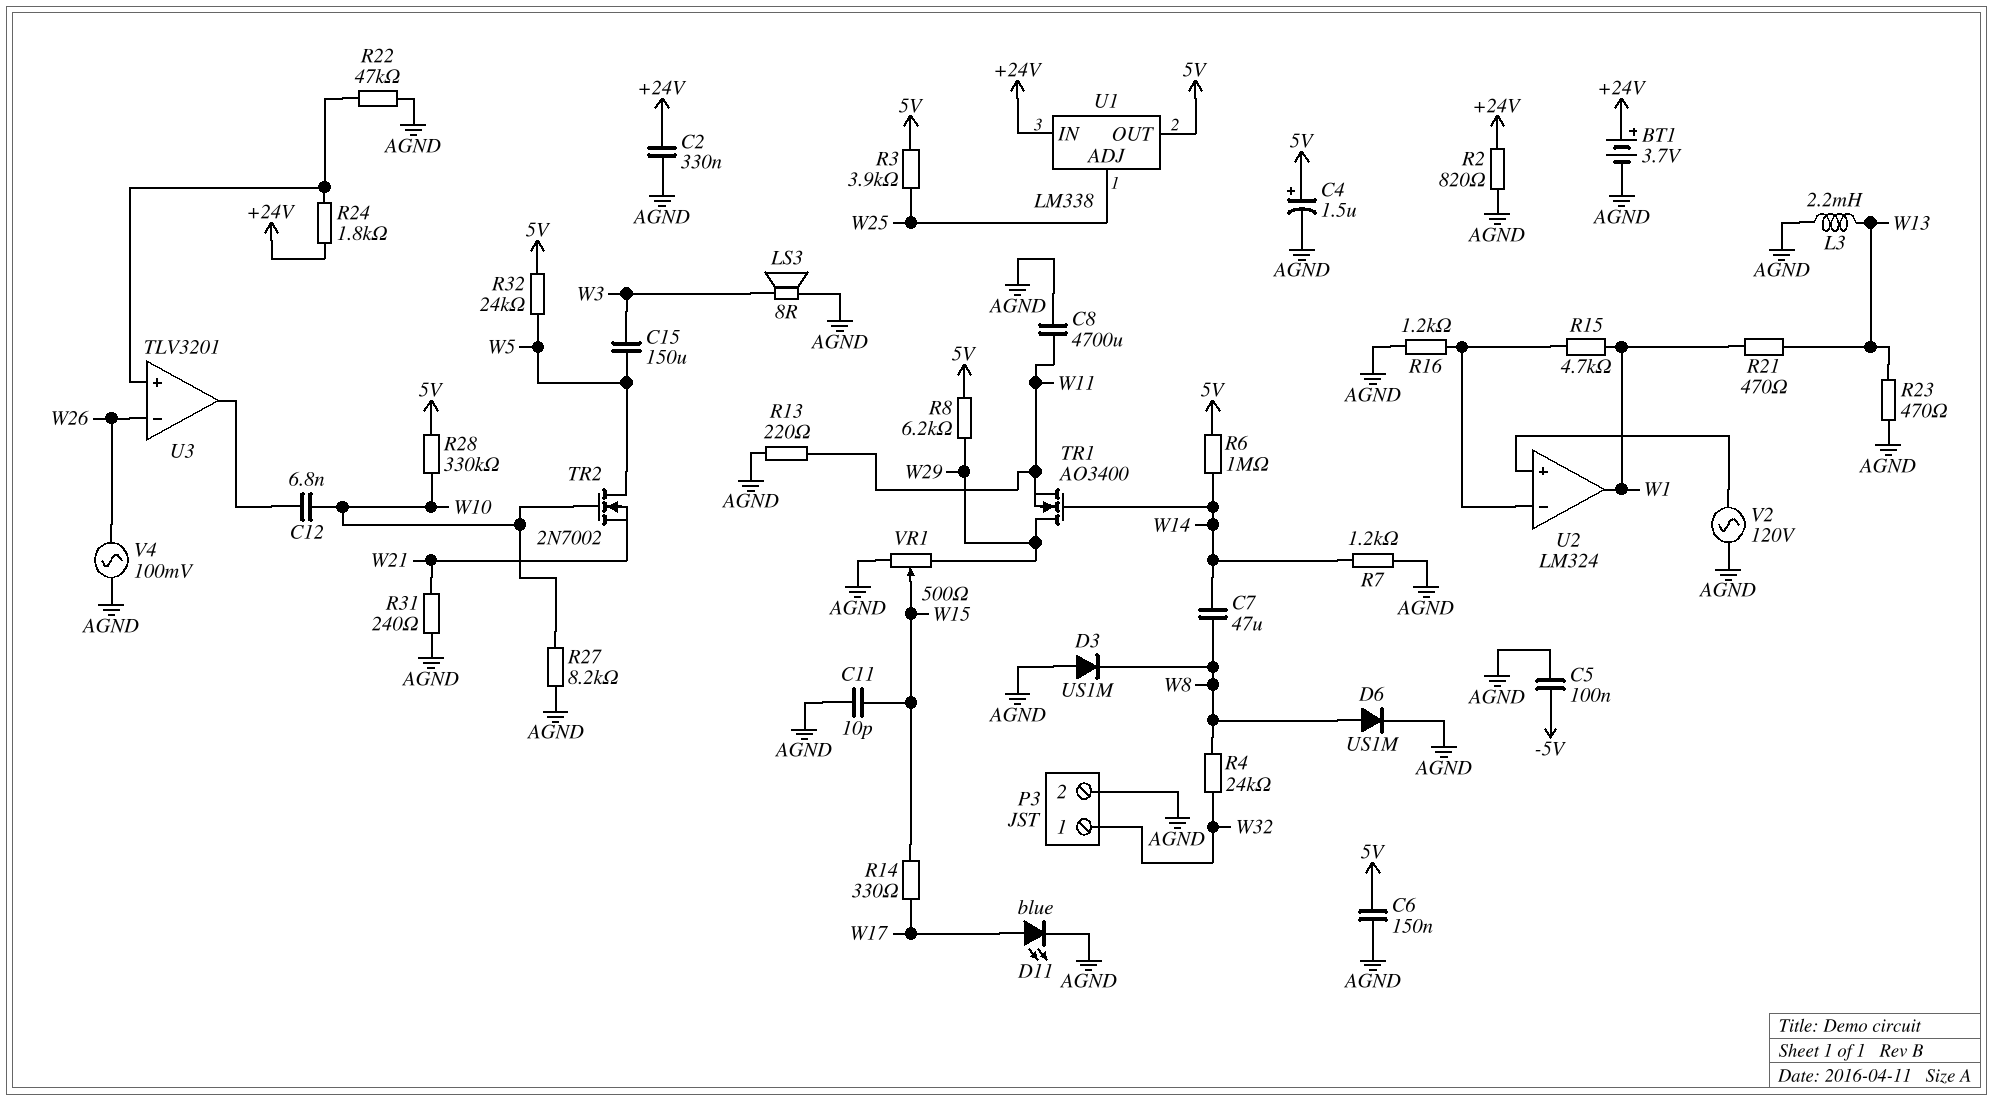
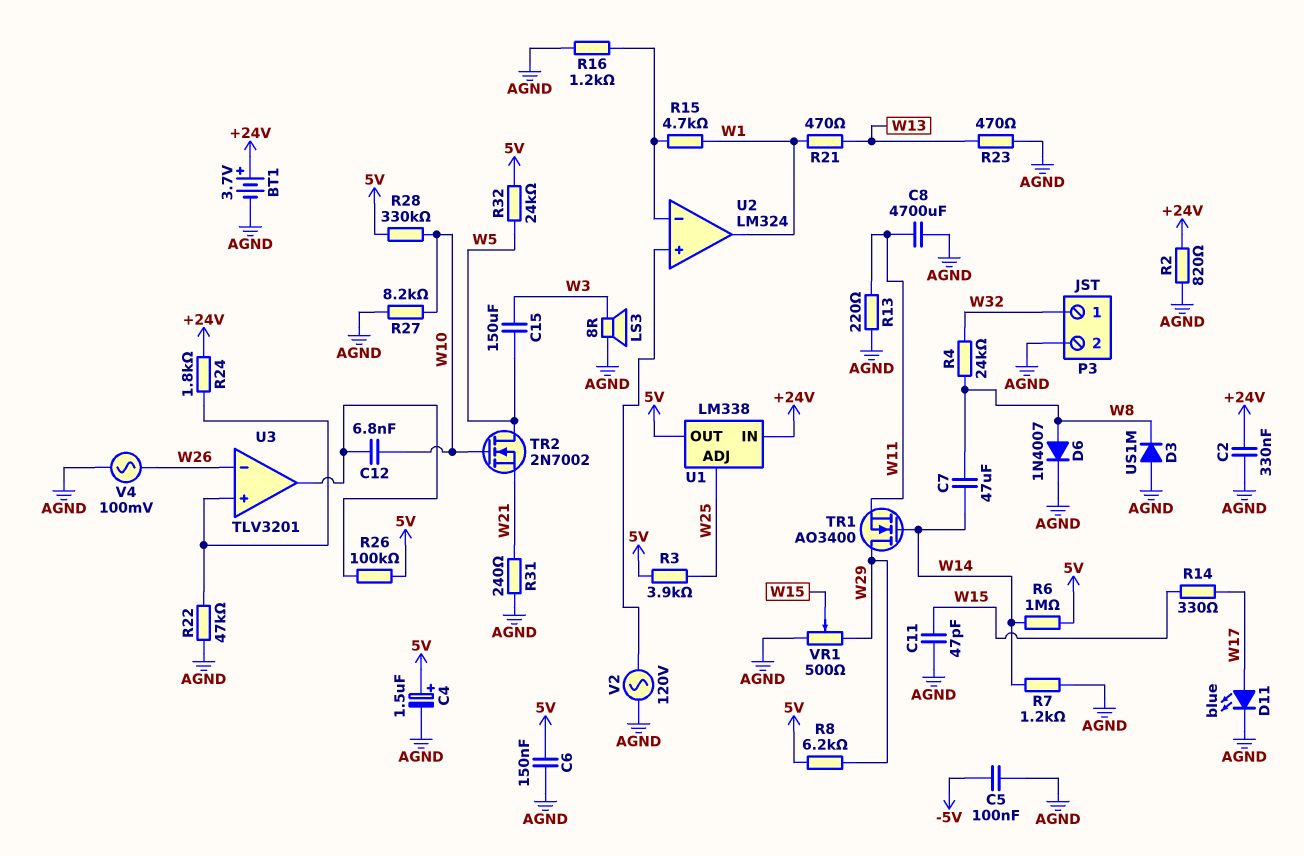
C11: 10pF (AGND, W15) -> 47pF (AGND, W15)
D6: diode US1M (A W8, K AGND) -> diode 1N4007 (A W8, K AGND)
L3: 2.2mH (AGND, W13) -> none
R26: none -> 100k (5V, U3/out)

